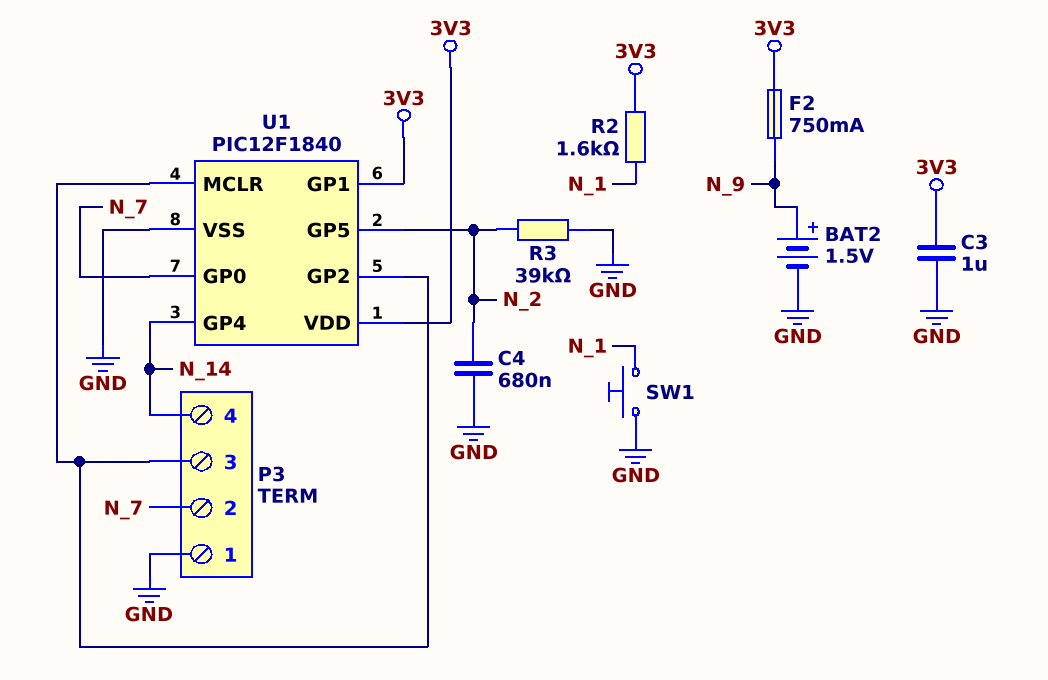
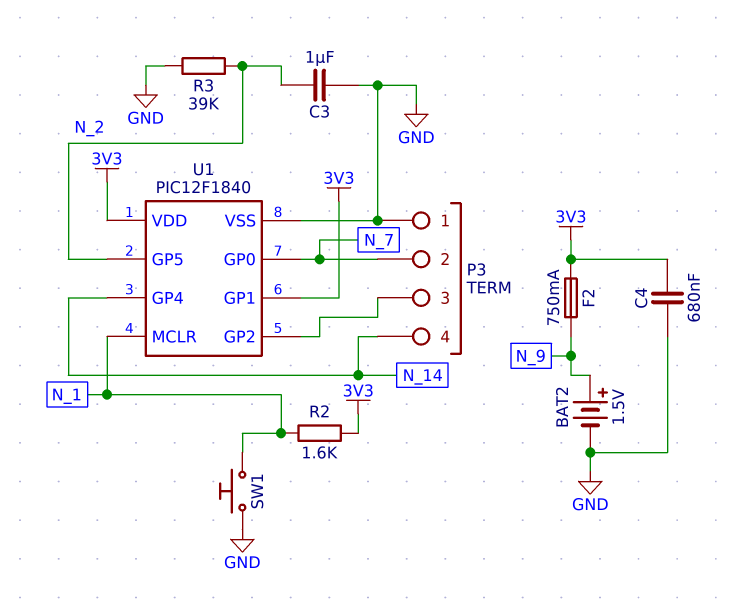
C3: 1uF (3V3, GND) -> 1uF (GND, N_2)
C4: 680nF (GND, N_2) -> 680nF (3V3, GND)
U1 pin MCLR: P3/3 -> N_1

